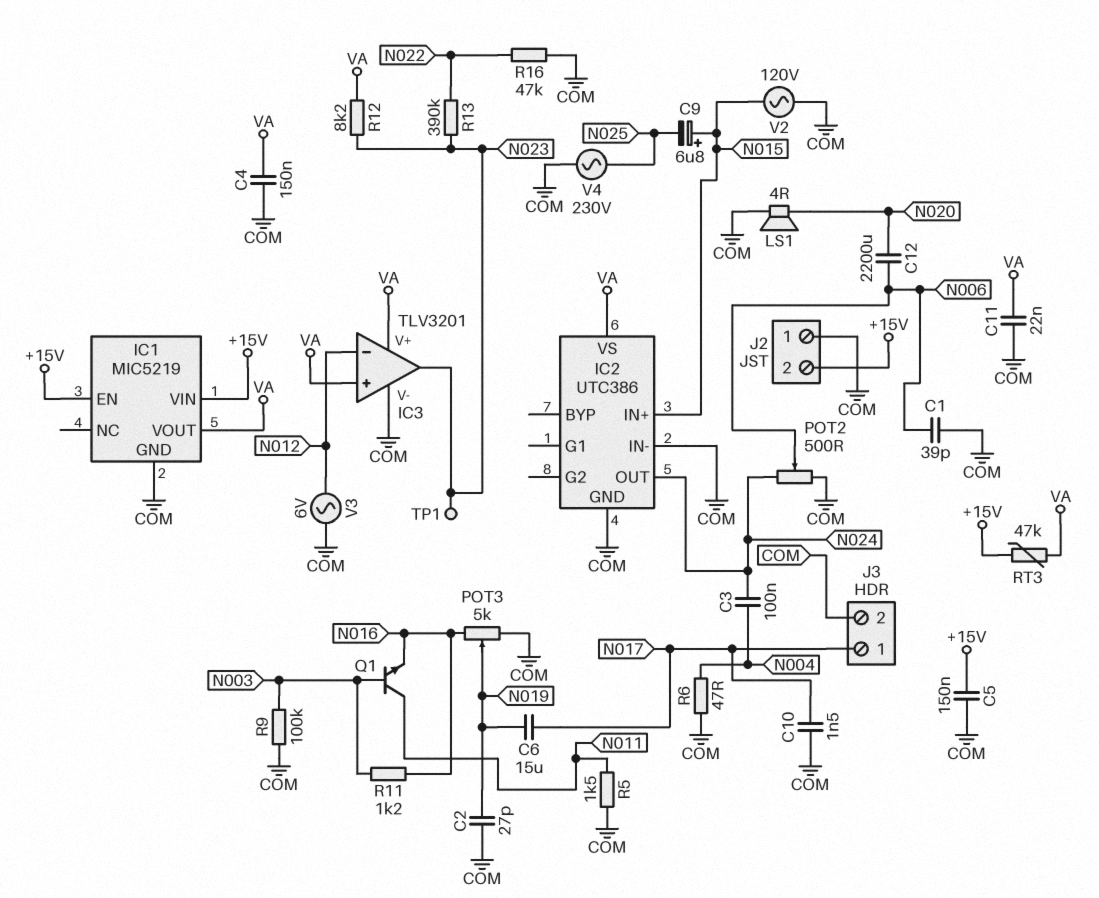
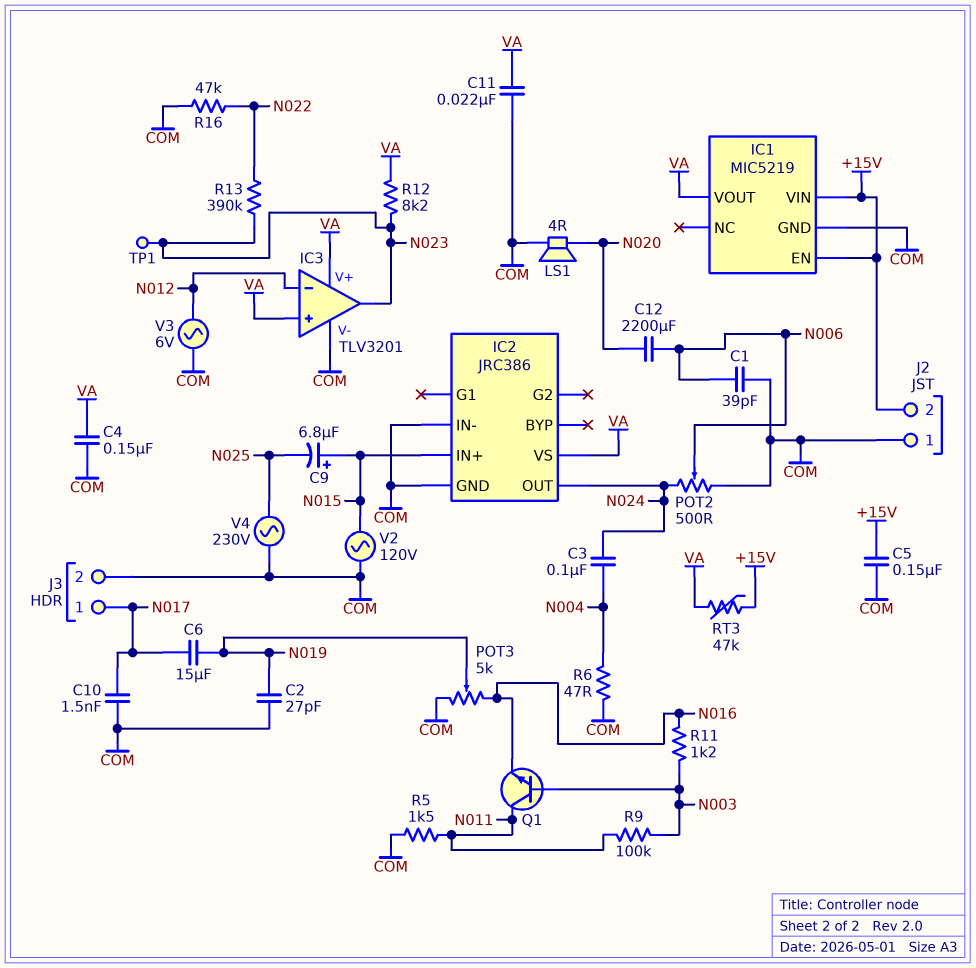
IC2: UTC386 -> JRC386
R9: 100k (COM, N003) -> 100k (N003, N011)

